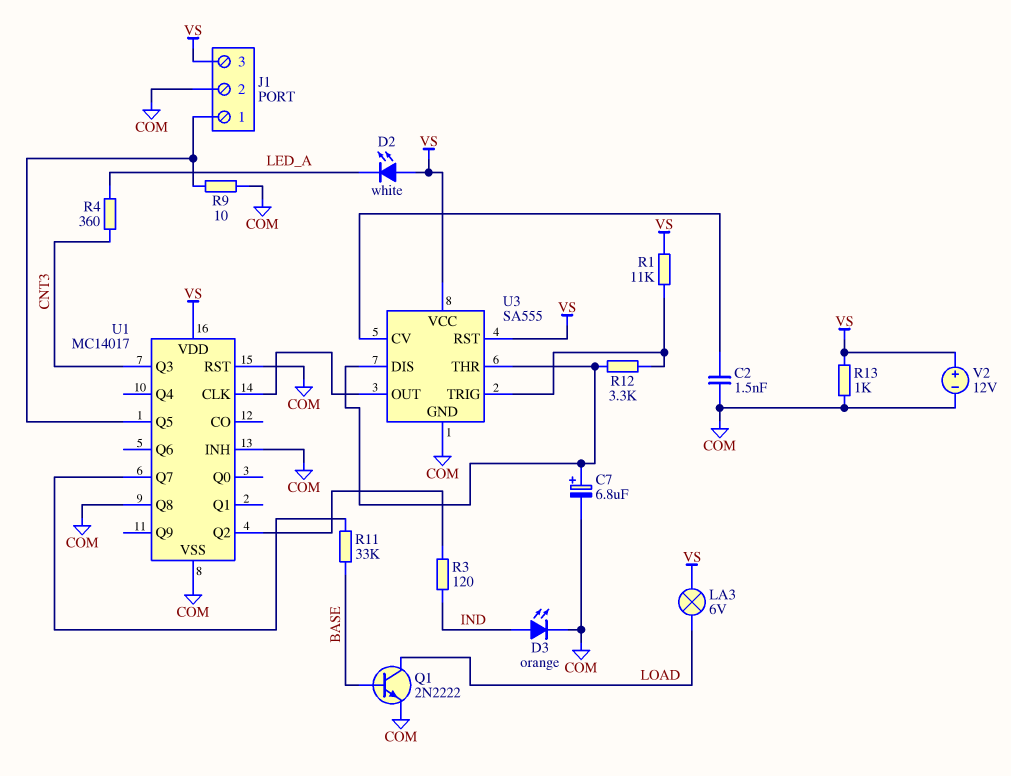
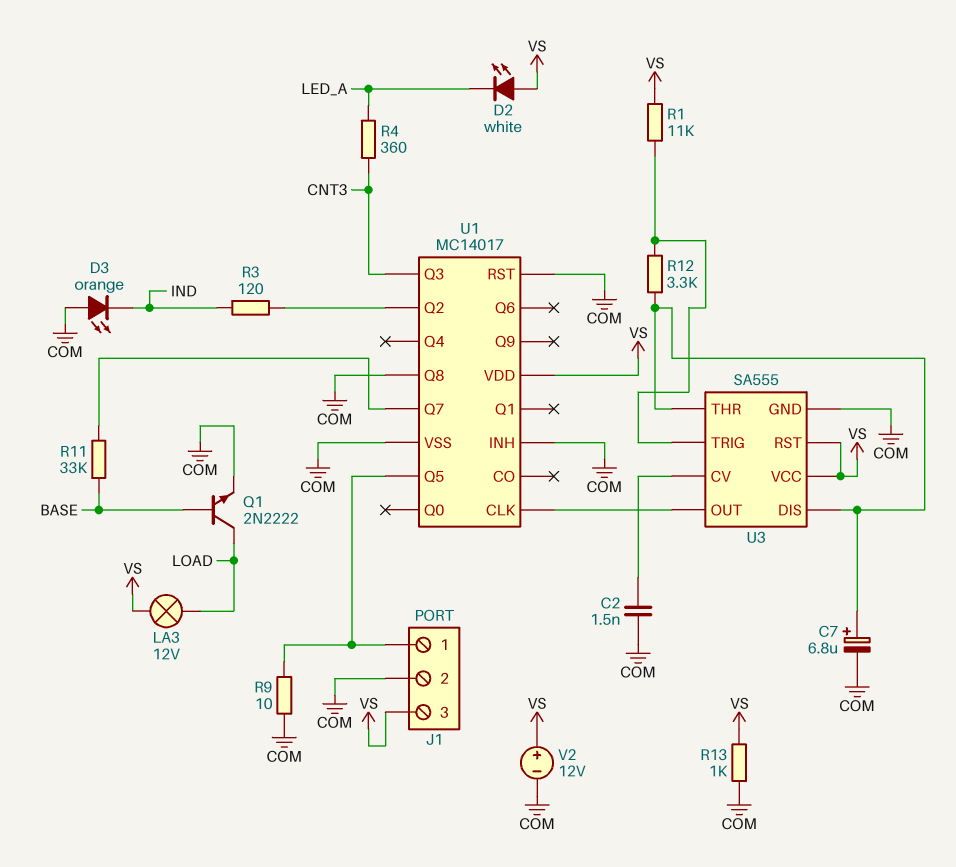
D3: LED orange (A IND, K COM) -> LED orange (A COM, K IND)
LA3: lamp 6V (LOAD, VS) -> lamp 12V (LOAD, VS)

